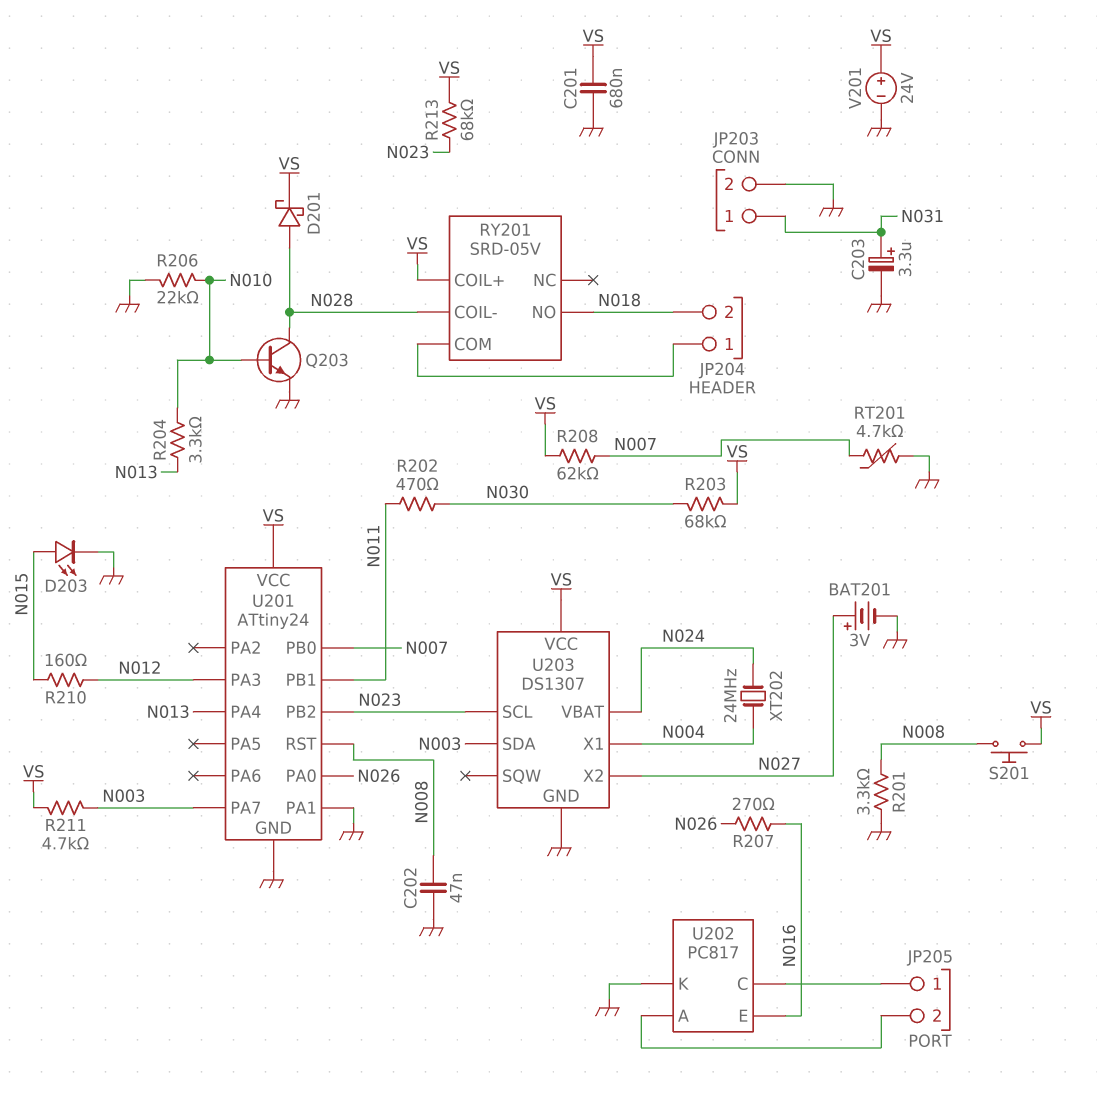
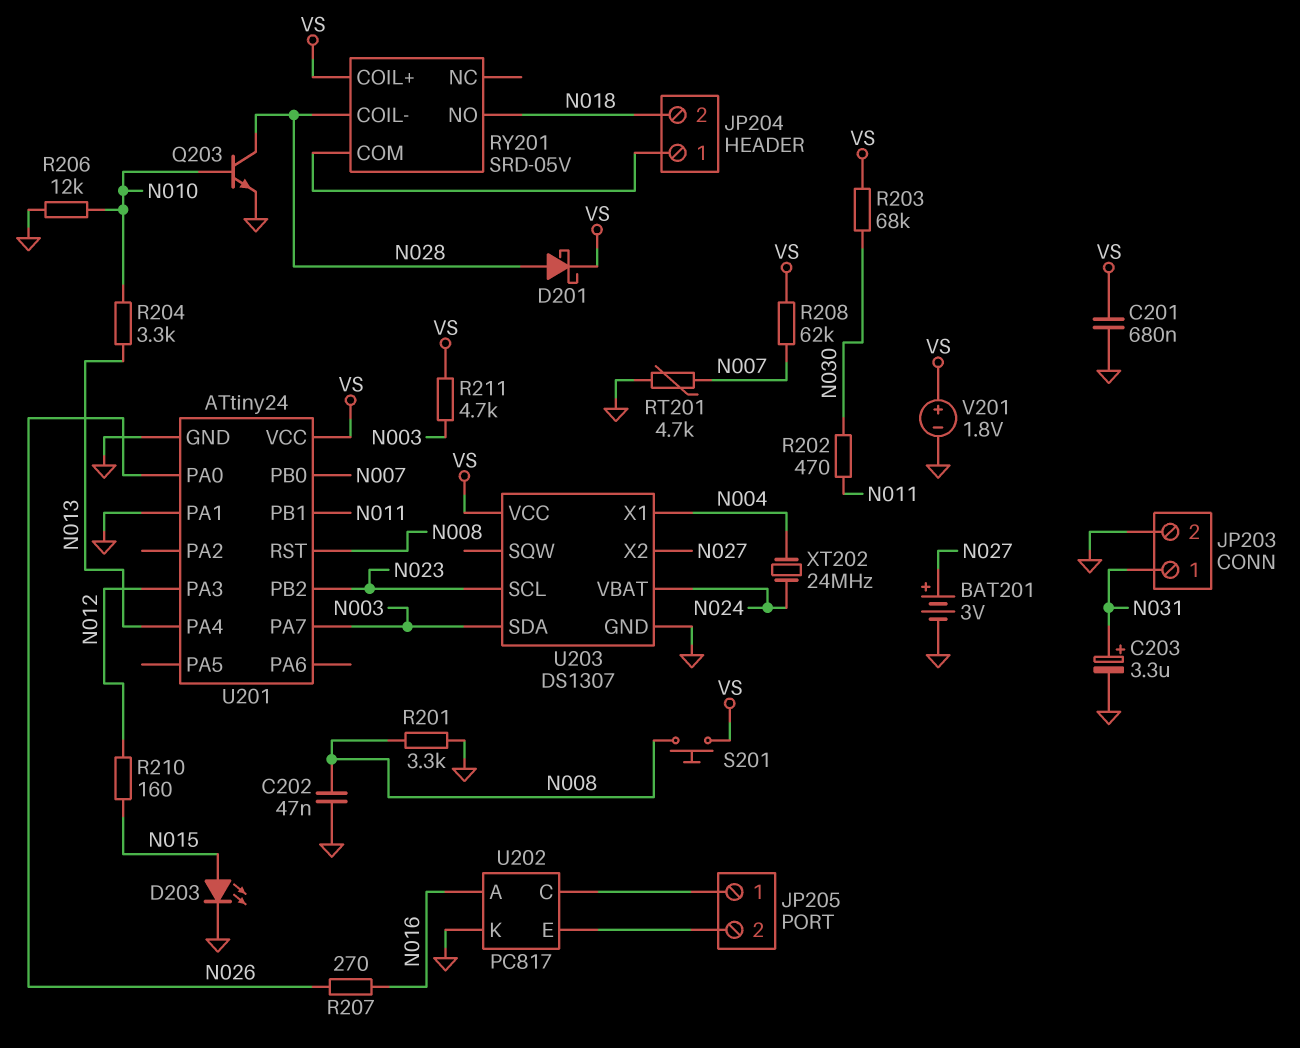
R206: 22k (GND, N010) -> 12k (GND, N010)
R213: 68k (N023, VS) -> none
U202 pin A: JP205/2 -> N016
U202 pin E: N016 -> JP205/2
V201: 24V (plus VS, minus GND) -> 1.8V (plus VS, minus GND)

